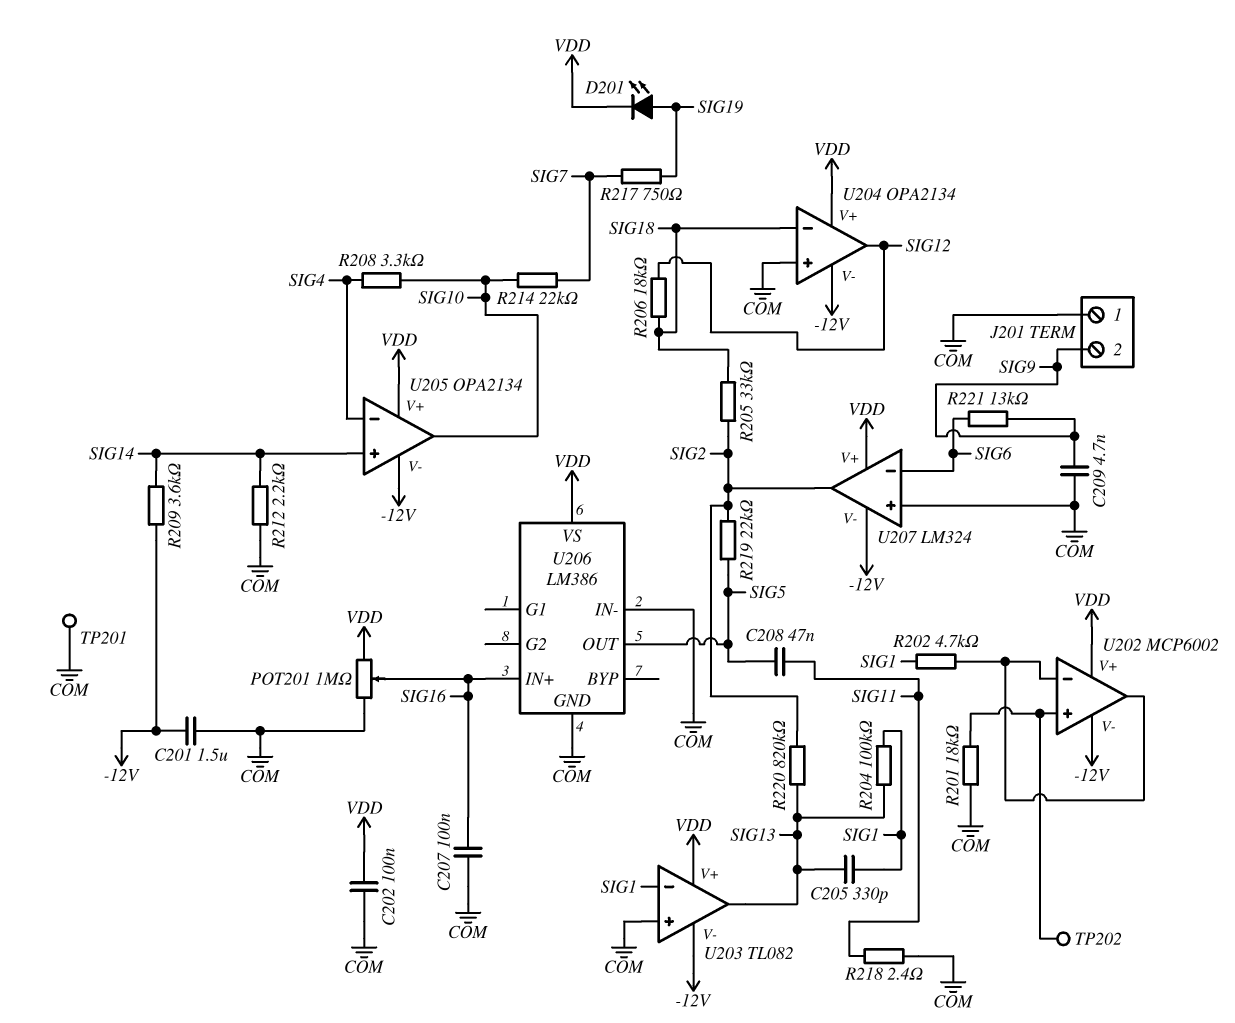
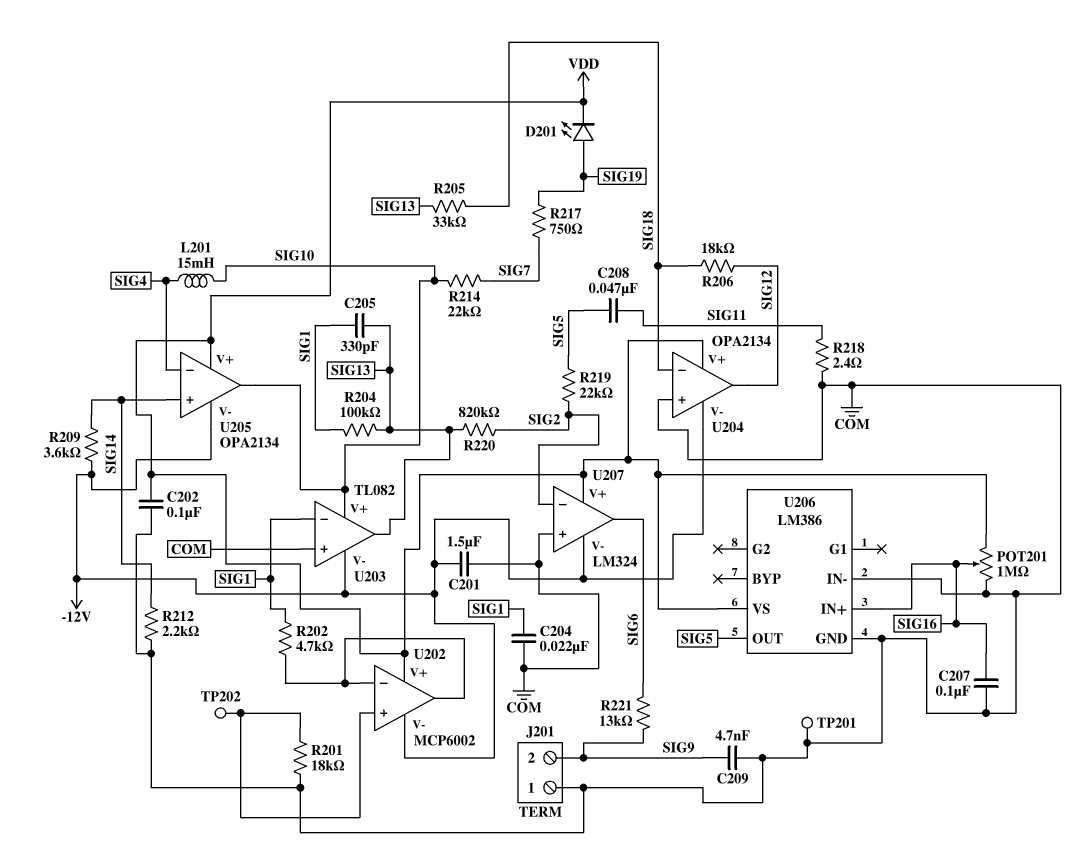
C204: none -> 22nF (COM, SIG1)
L201: none -> 15mH (SIG4, SIG10)
R205: 33k (SIG2, SIG18) -> 33k (SIG13, SIG18)
R208: 3.3k (SIG4, SIG10) -> none
U203 pin V+: VDD -> SIG10
U207 pin in-: SIG6 -> SIG2
U207 pin out: SIG2 -> SIG6

